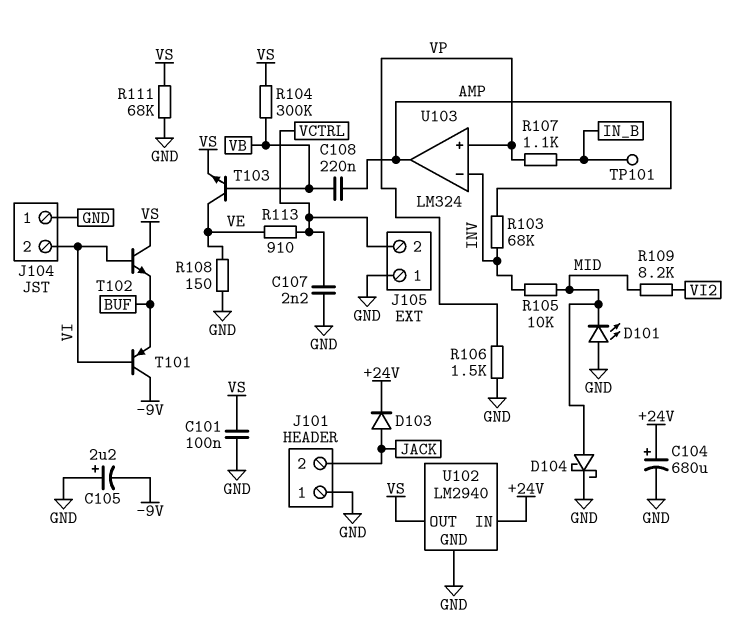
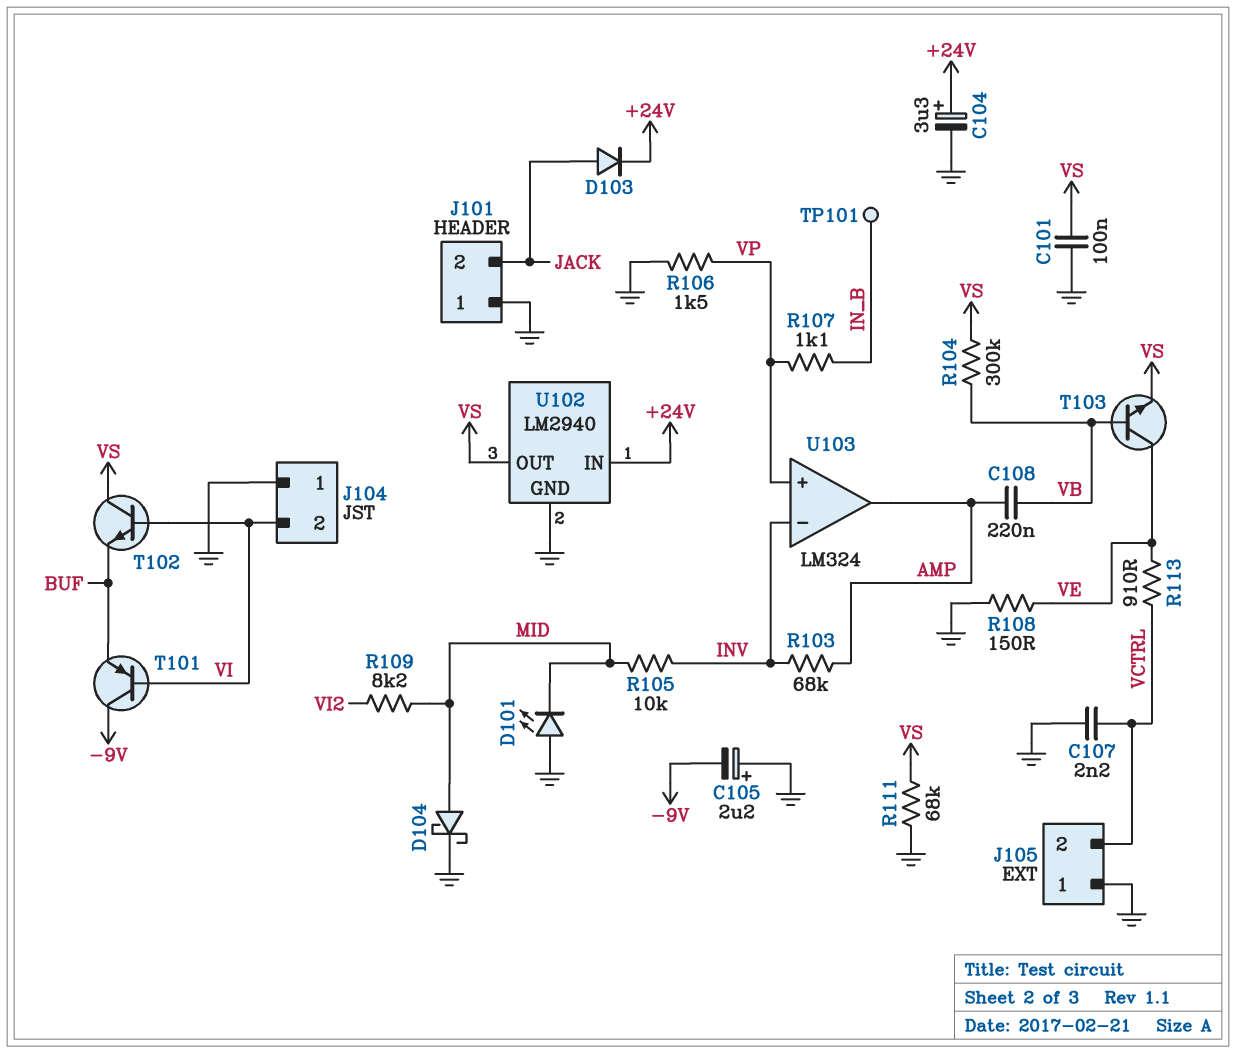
C104: 680uF (plus +24V, minus GND) -> 3.3uF (plus +24V, minus GND)

